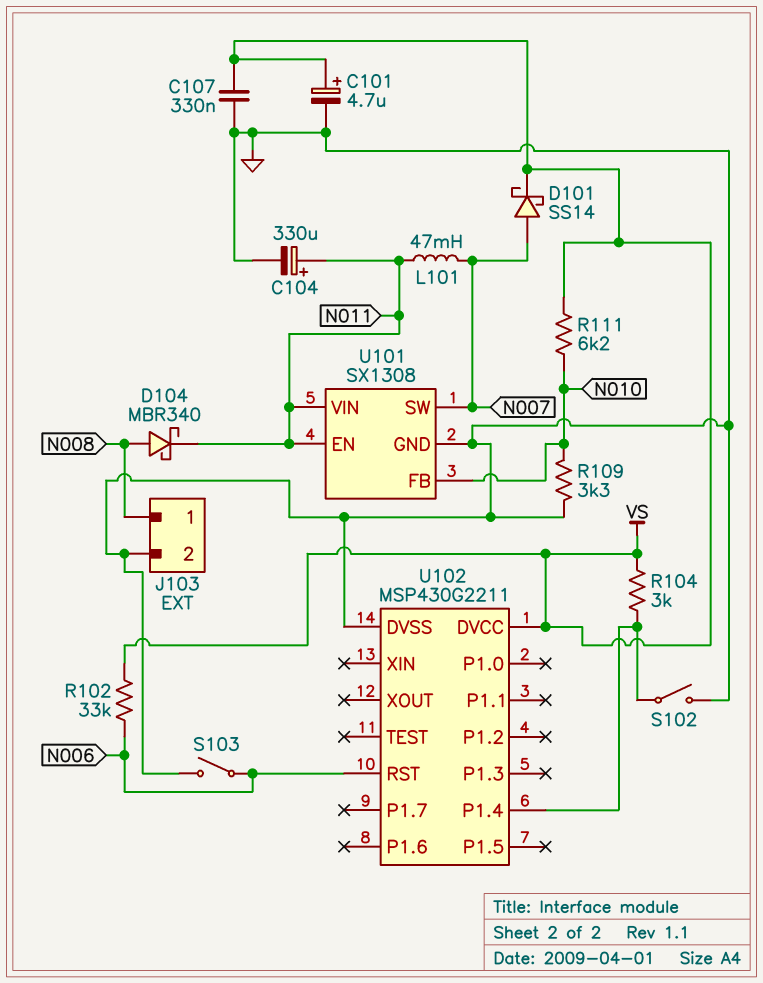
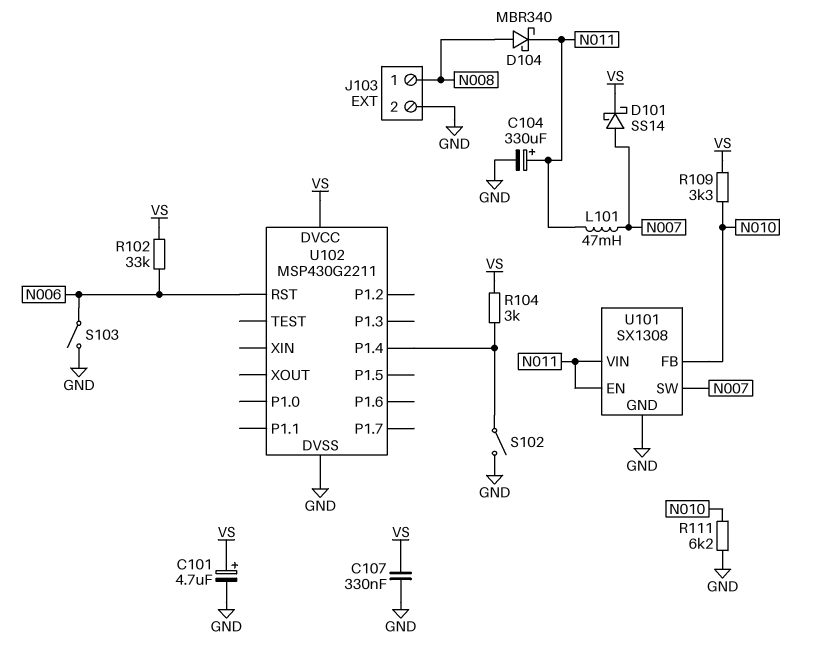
R109: 3.3k (GND, N010) -> 3.3k (N010, VS)
R111: 6.2k (N010, VS) -> 6.2k (GND, N010)

